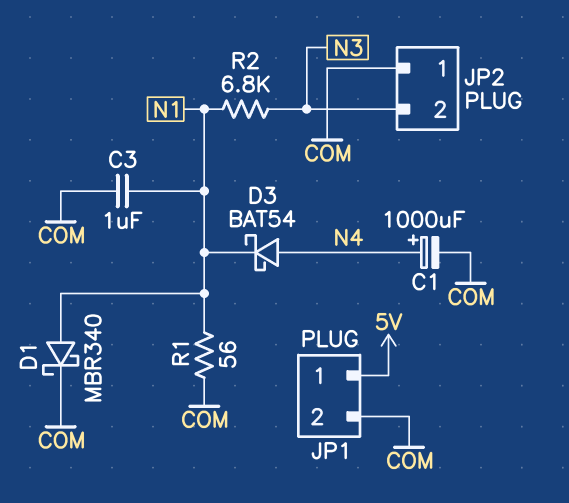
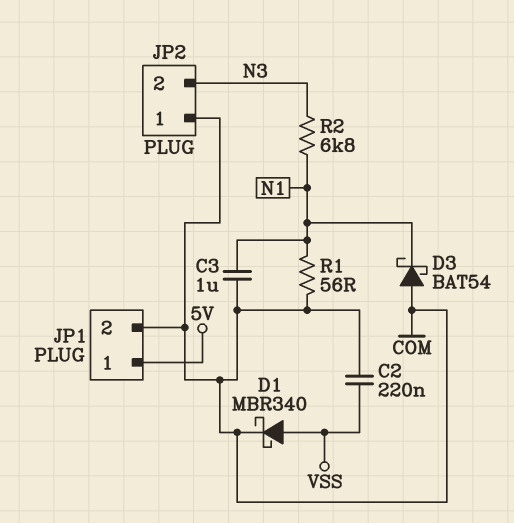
C1: 1000uF (plus N4, minus COM) -> none
C2: none -> 220nF (COM, VSS)
D1: schottky MBR340 (A N1, K COM) -> schottky MBR340 (A VSS, K COM)
D3: schottky BAT54 (A N4, K N1) -> schottky BAT54 (A COM, K N1)

